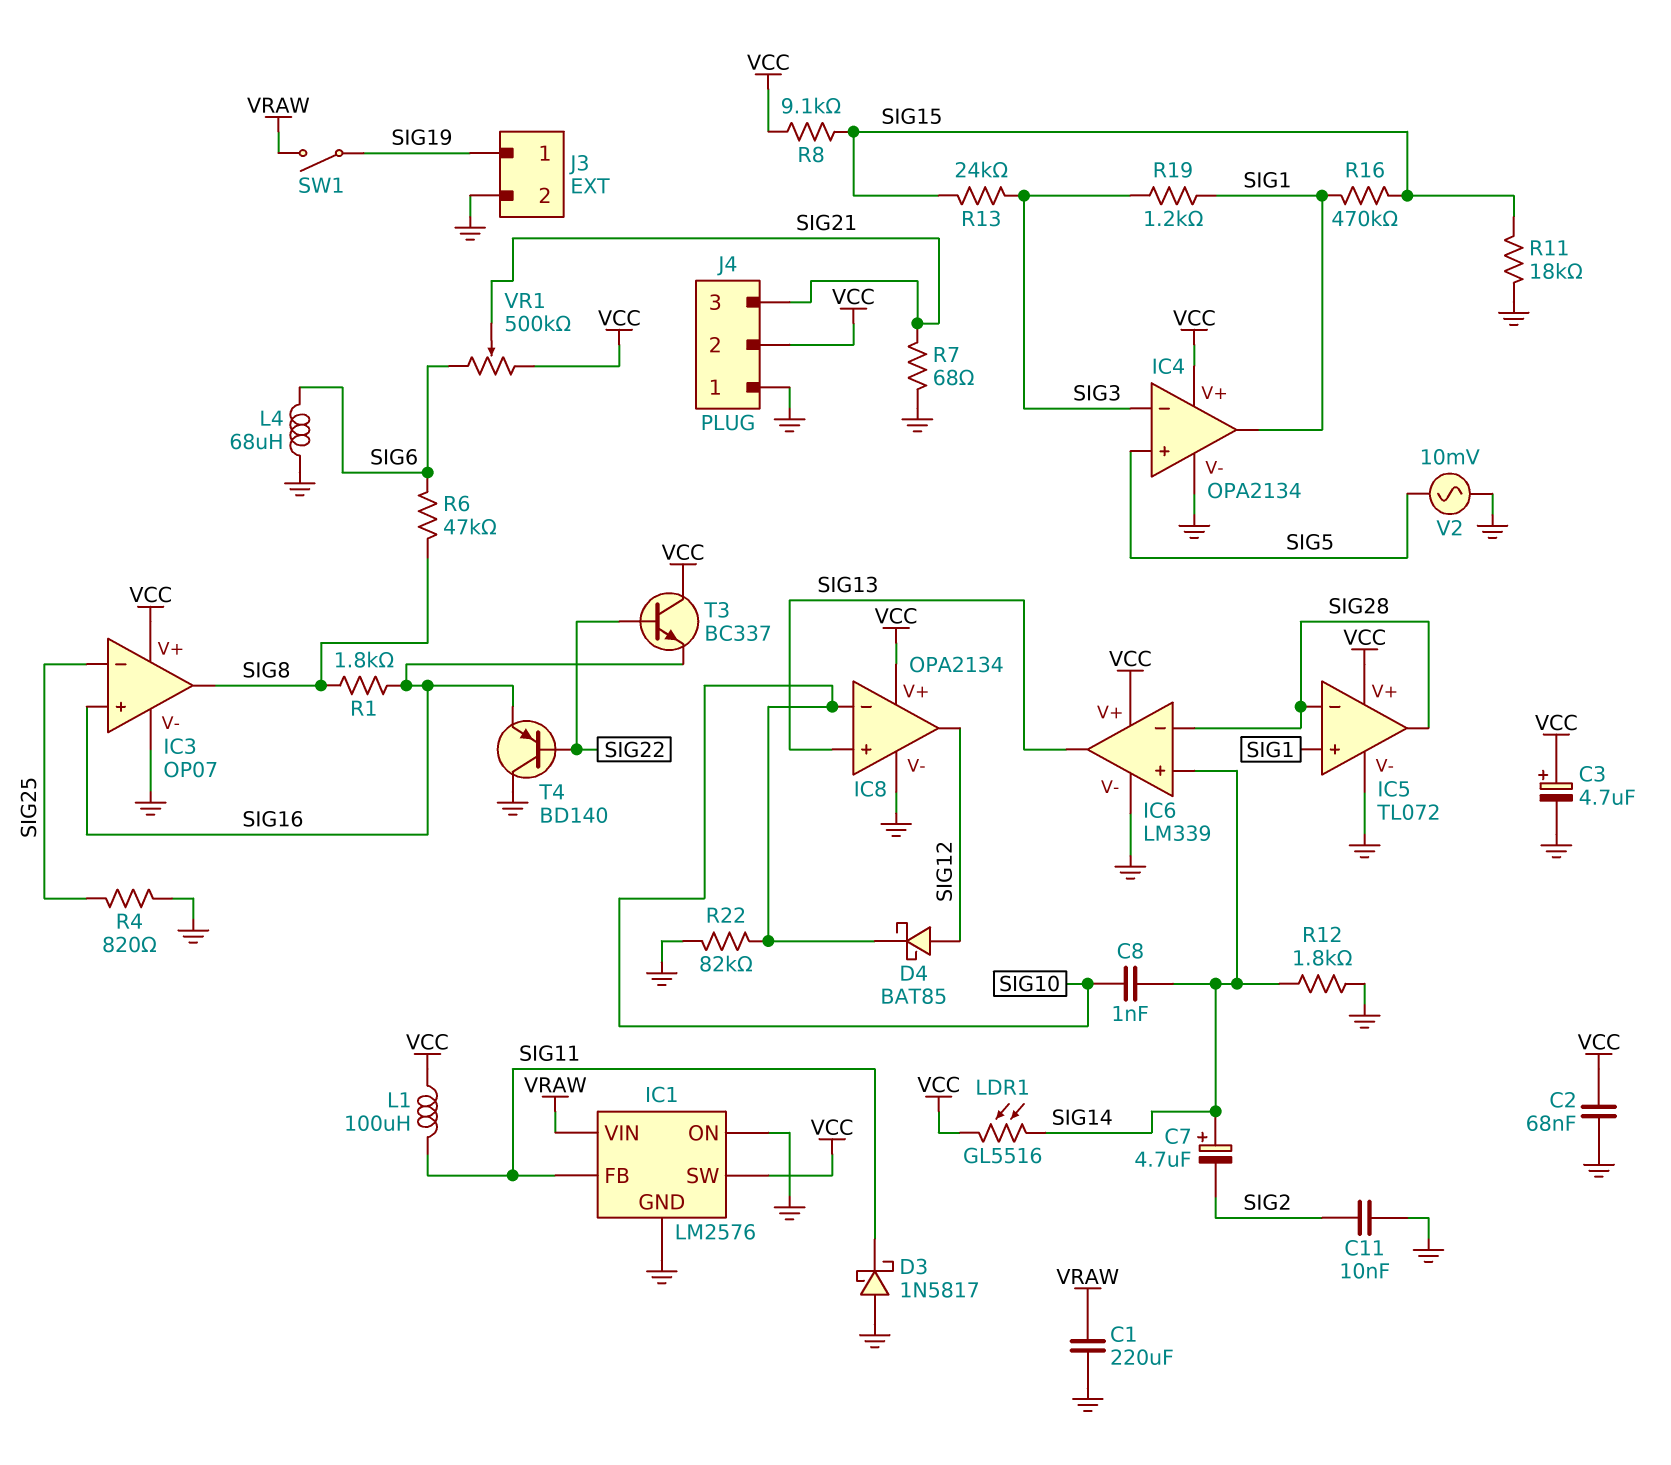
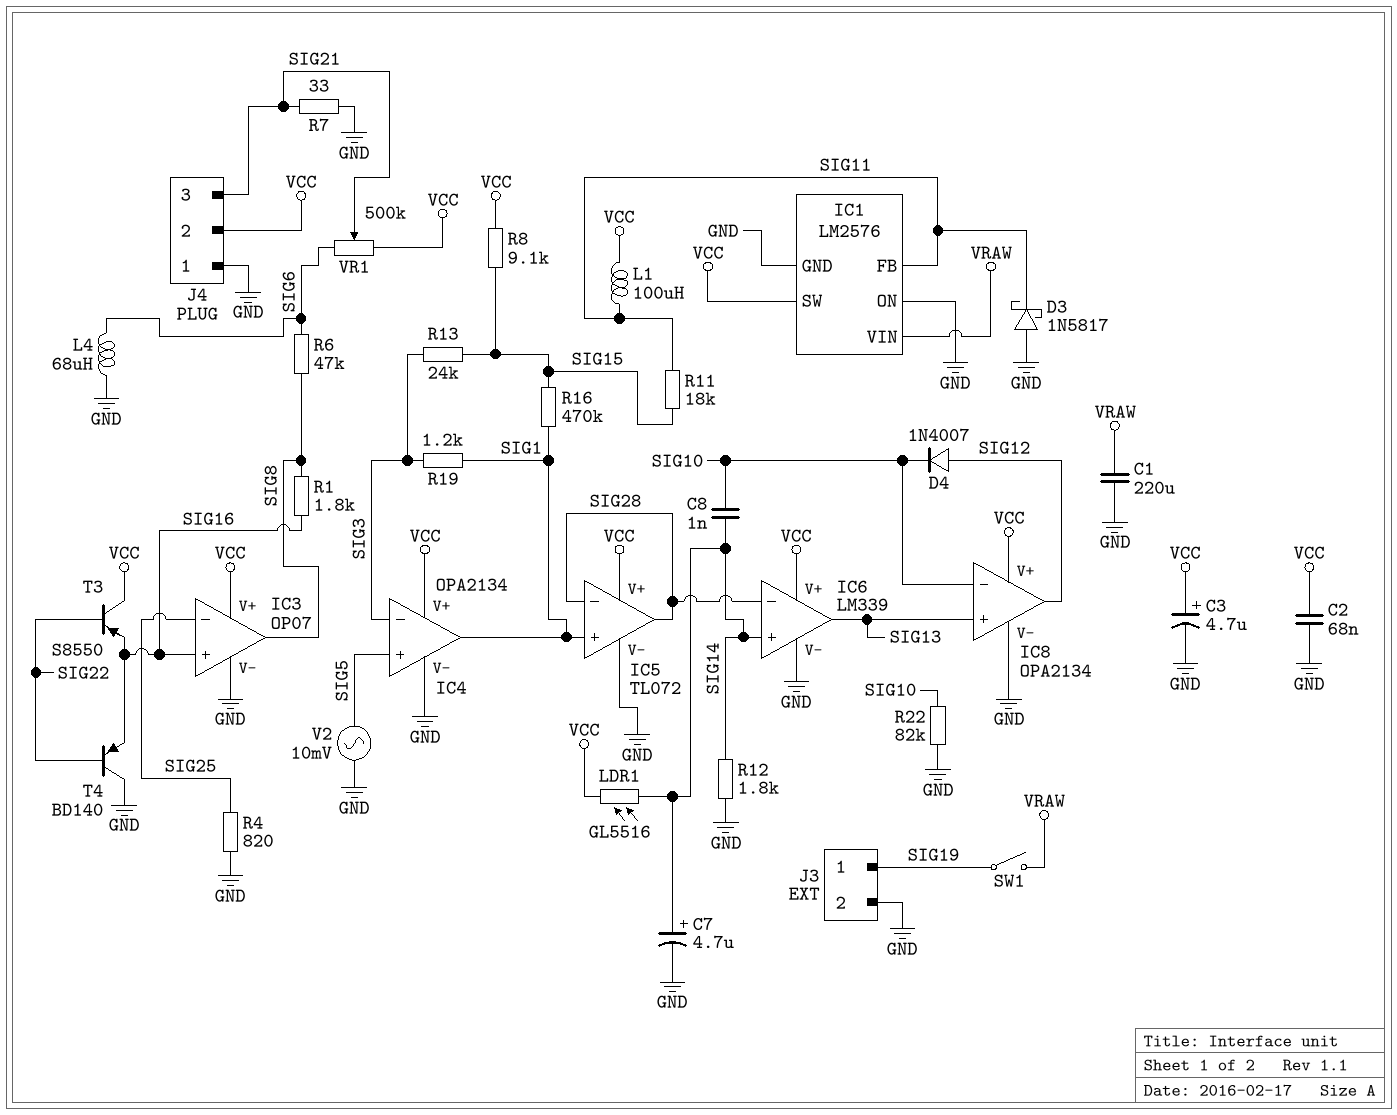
C7: 4.7uF (plus SIG14, minus SIG2) -> 4.7uF (plus SIG14, minus GND)
C11: 10nF (GND, SIG2) -> none
D4: schottky BAT85 (A SIG12, K SIG10) -> diode 1N4007 (A SIG12, K SIG10)
R7: 68 (GND, SIG21) -> 33 (GND, SIG21)
R11: 18k (GND, SIG15) -> 18k (SIG11, SIG15)
T3: NPN BC337 (B SIG22, C VCC, E SIG16) -> PNP S8550 (B SIG22, C VCC, E SIG16)

